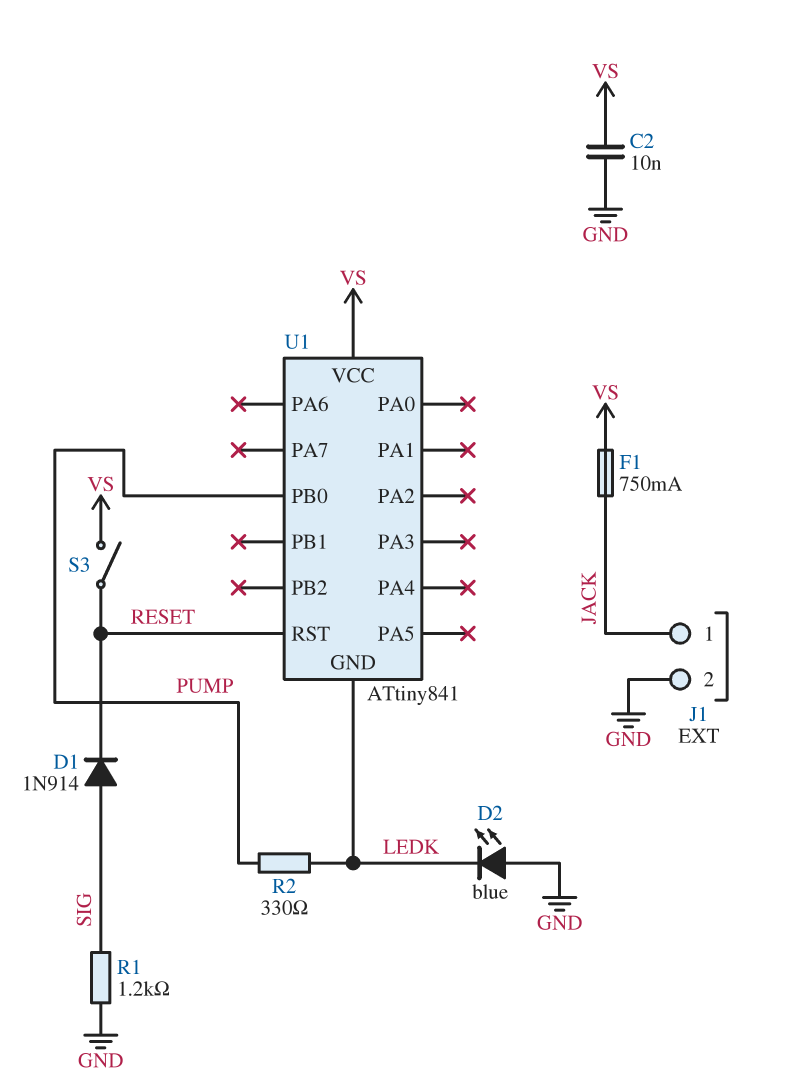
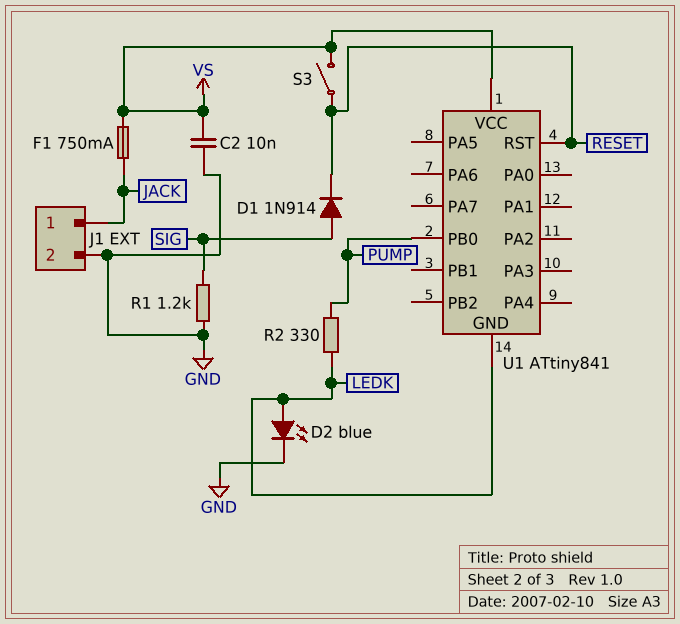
D2: LED blue (A GND, K LEDK) -> LED blue (A LEDK, K GND)

